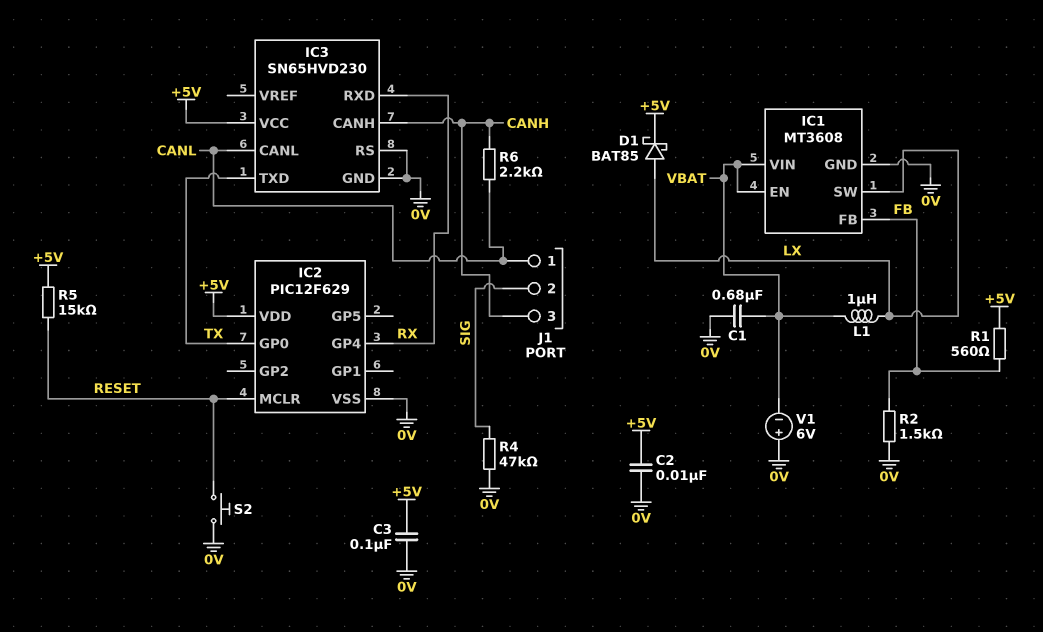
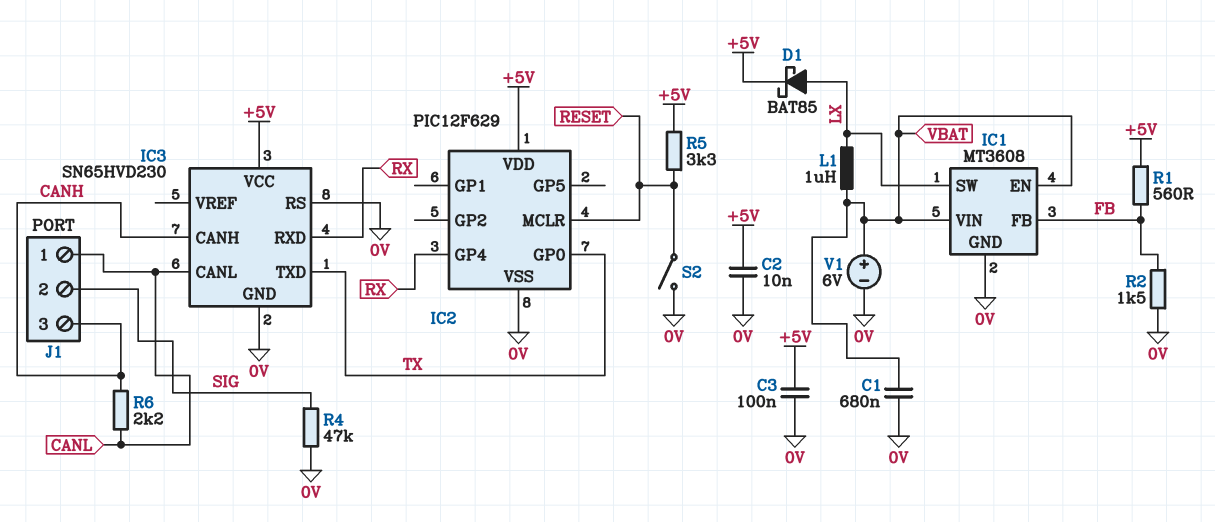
R5: 15k (+5V, RESET) -> 3.3k (+5V, RESET)
S2: button (0V, RESET) -> switch (0V, RESET)
V1: 6V (plus 0V, minus VBAT) -> 6V (plus VBAT, minus 0V)

